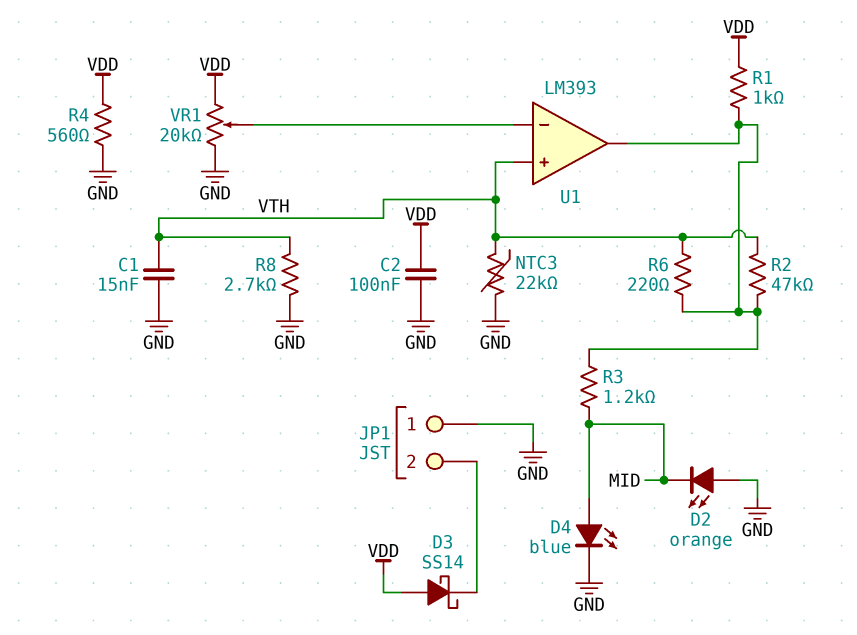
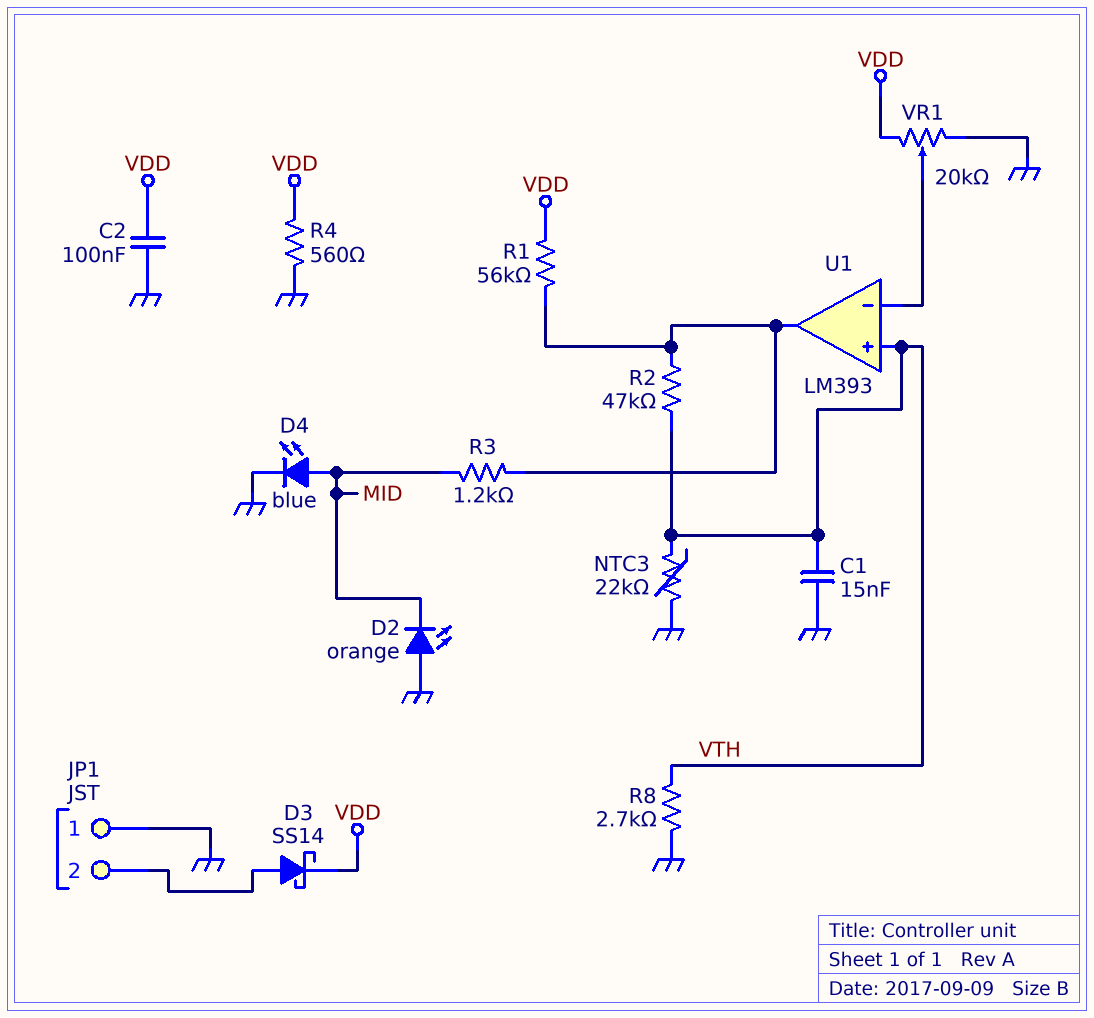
D3: schottky SS14 (A VDD, K JP1/2) -> schottky SS14 (A JP1/2, K VDD)
R1: 1k (U1/out, VDD) -> 56k (U1/out, VDD)
R6: 220 (U1/out, VTH) -> none

